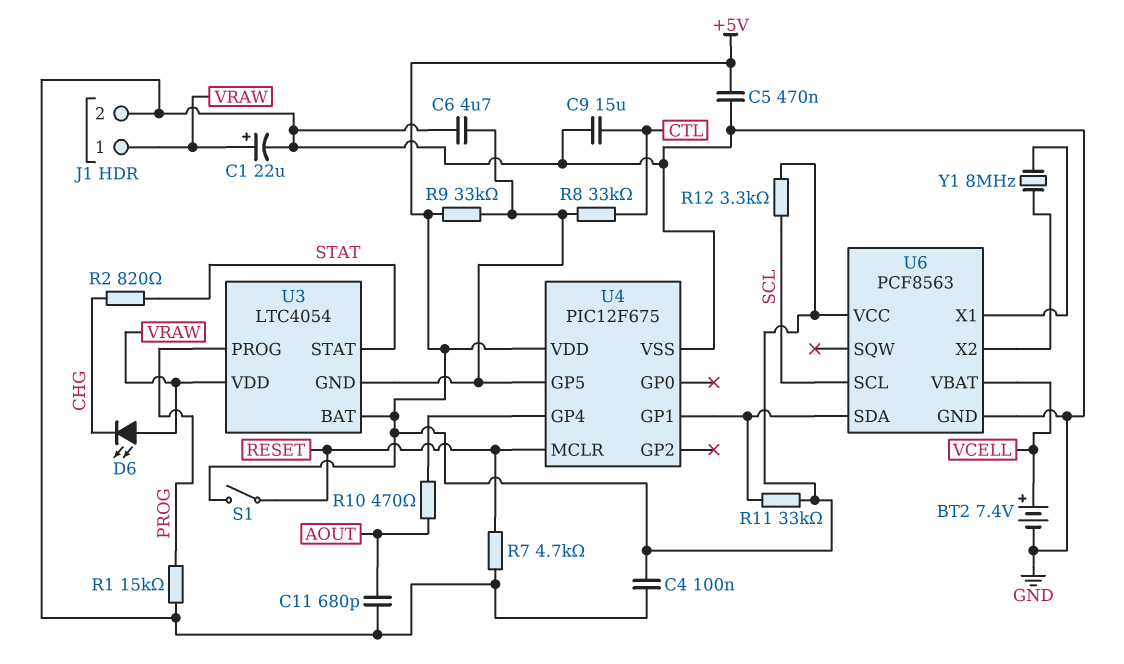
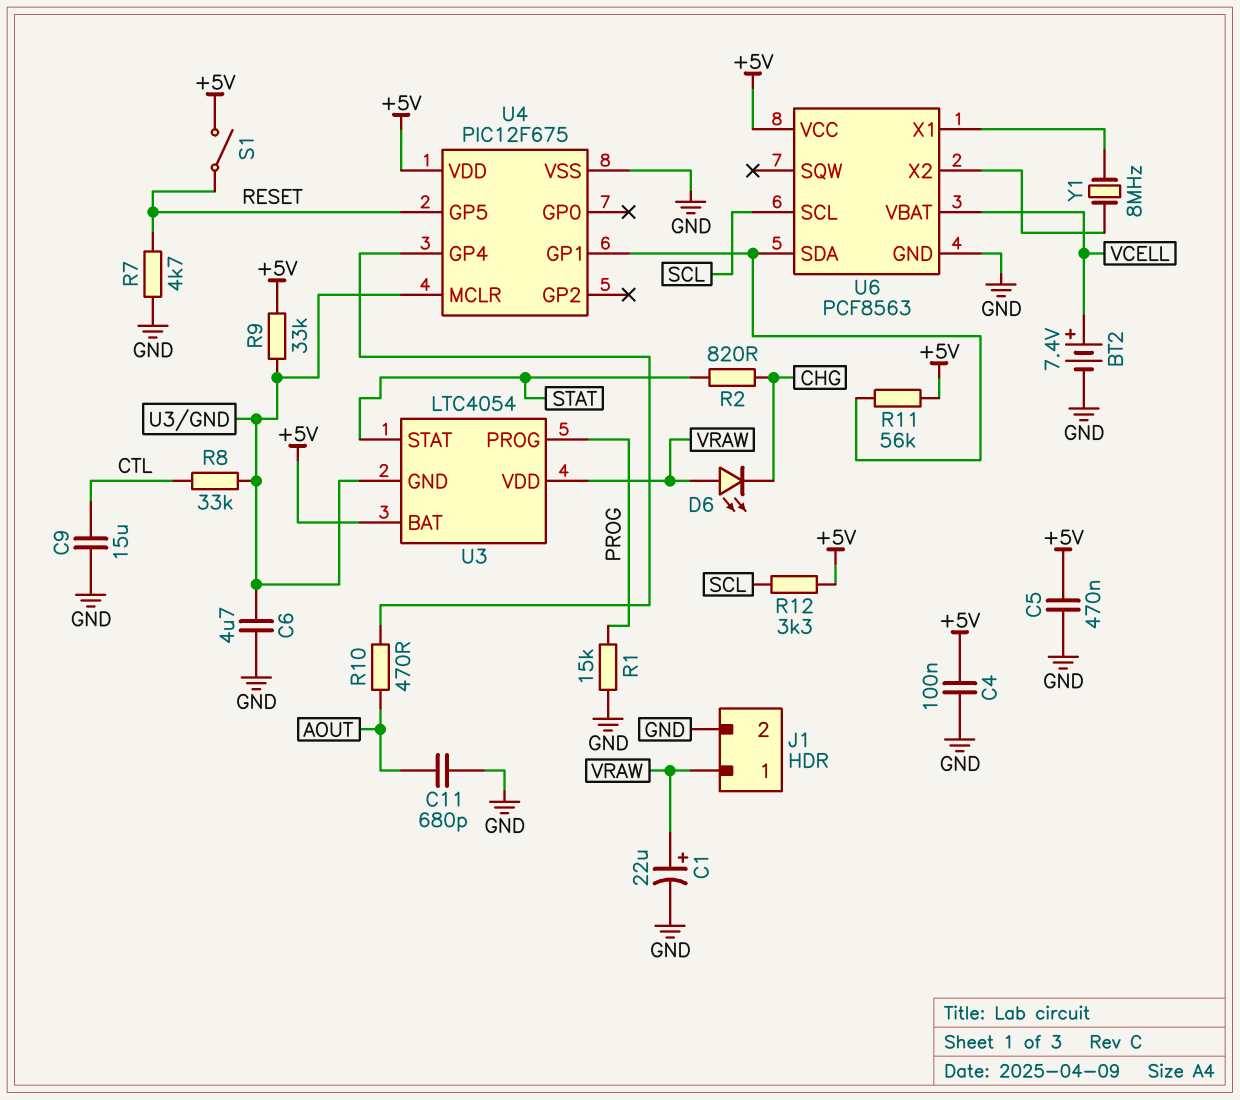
R11: 33k (+5V, U4/GP1) -> 56k (+5V, U4/GP1)
U4 pin GP5: U3/GND -> RESET
U4 pin MCLR: RESET -> U3/GND

